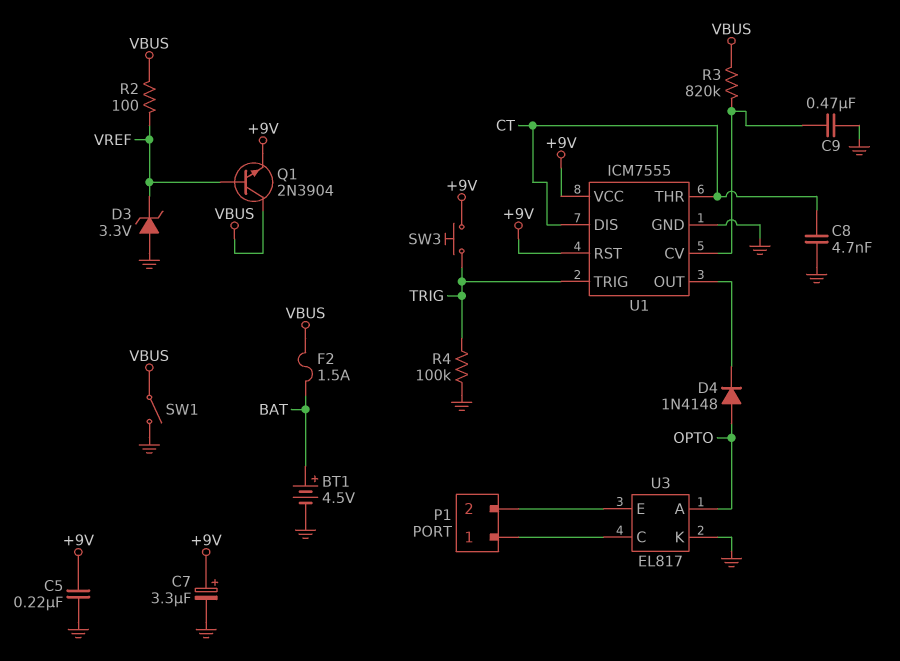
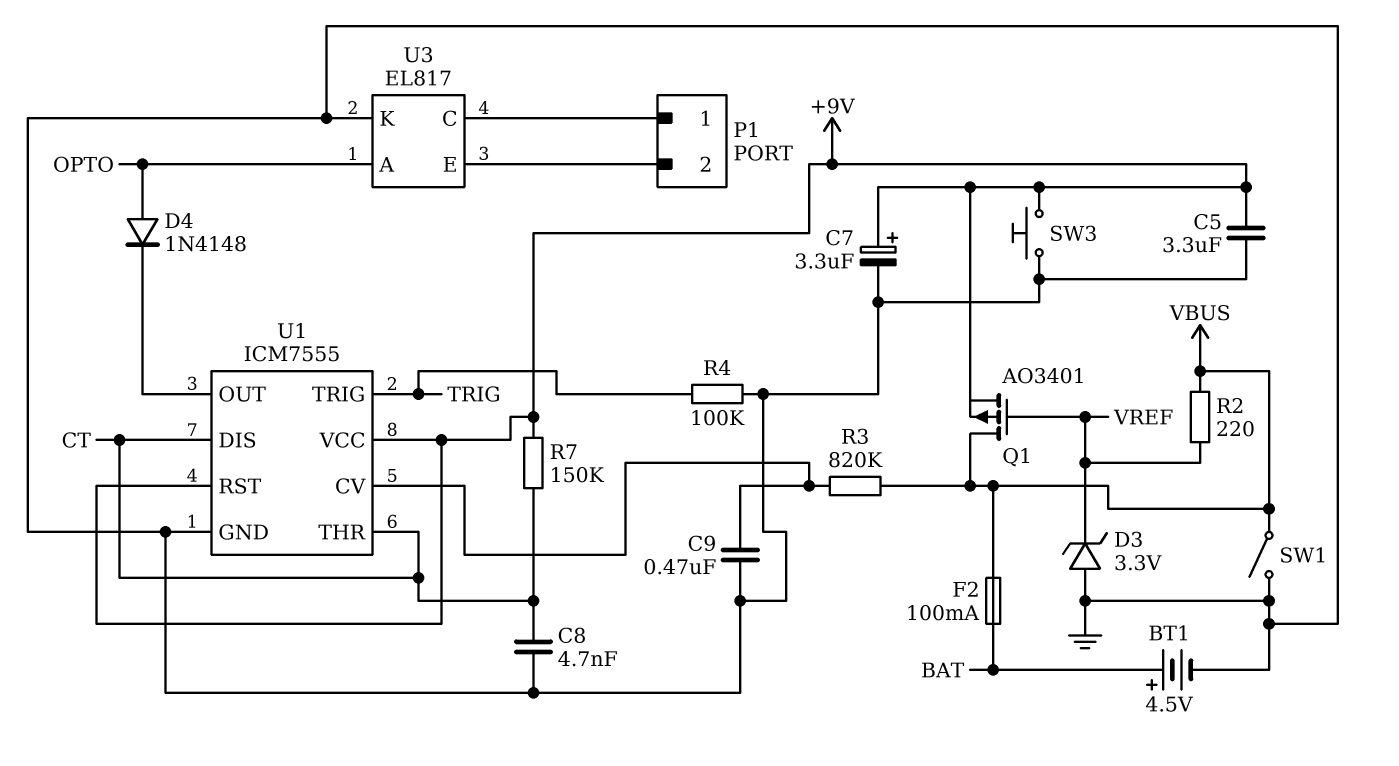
C5: 220nF (+9V, GND) -> 3.3uF (+9V, GND)
F2: 1.5A (BAT, VBUS) -> 100mA (BAT, VBUS)
Q1: NPN 2N3904 (B VREF, C VBUS, E +9V) -> PMOS AO3401 (G VREF, D VBUS, S +9V)
R2: 100 (VBUS, VREF) -> 220 (VBUS, VREF)
R7: none -> 150k (+9V, CT)
SW3: button (+9V, TRIG) -> button (+9V, GND)

